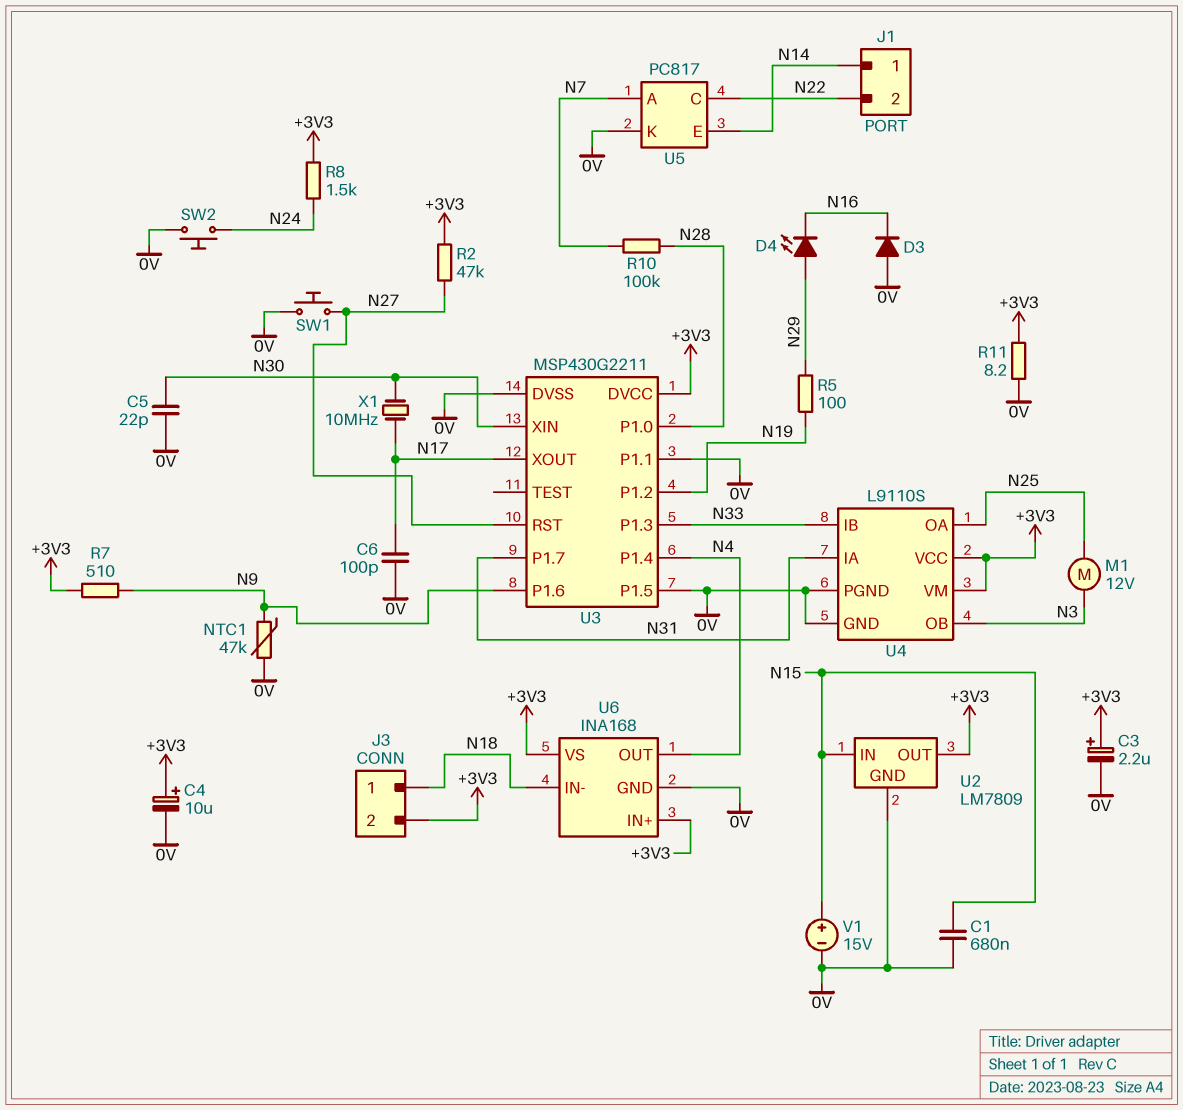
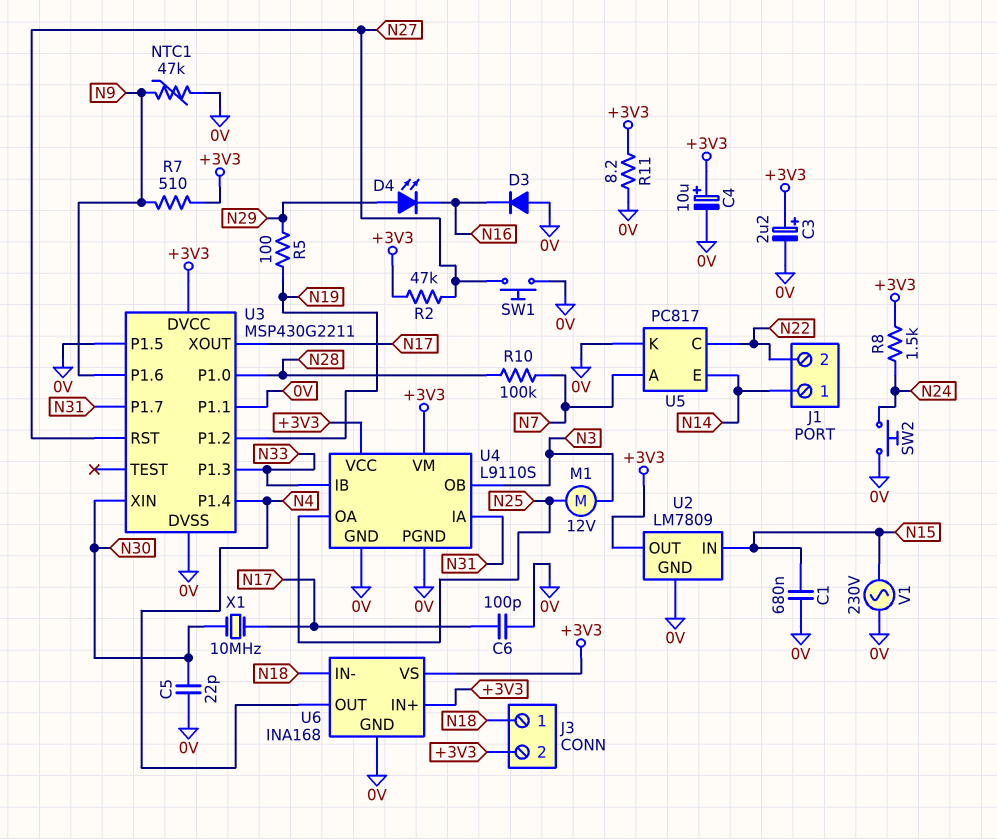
V1: 15V (plus N15, minus 0V) -> AC 230V (0V, N15)

